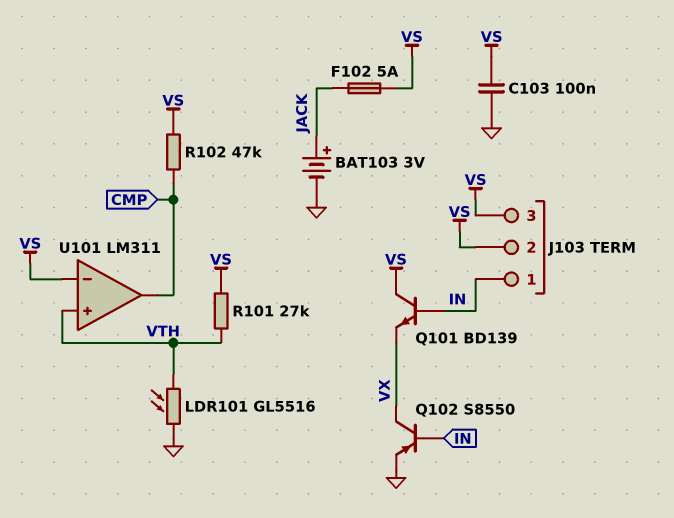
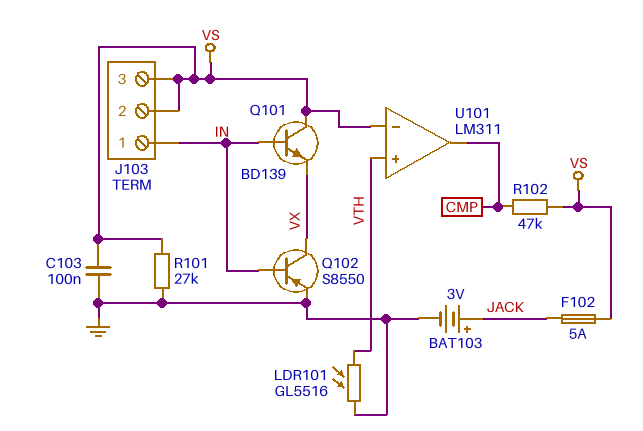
R101: 27k (VS, VTH) -> 27k (GND, VS)

